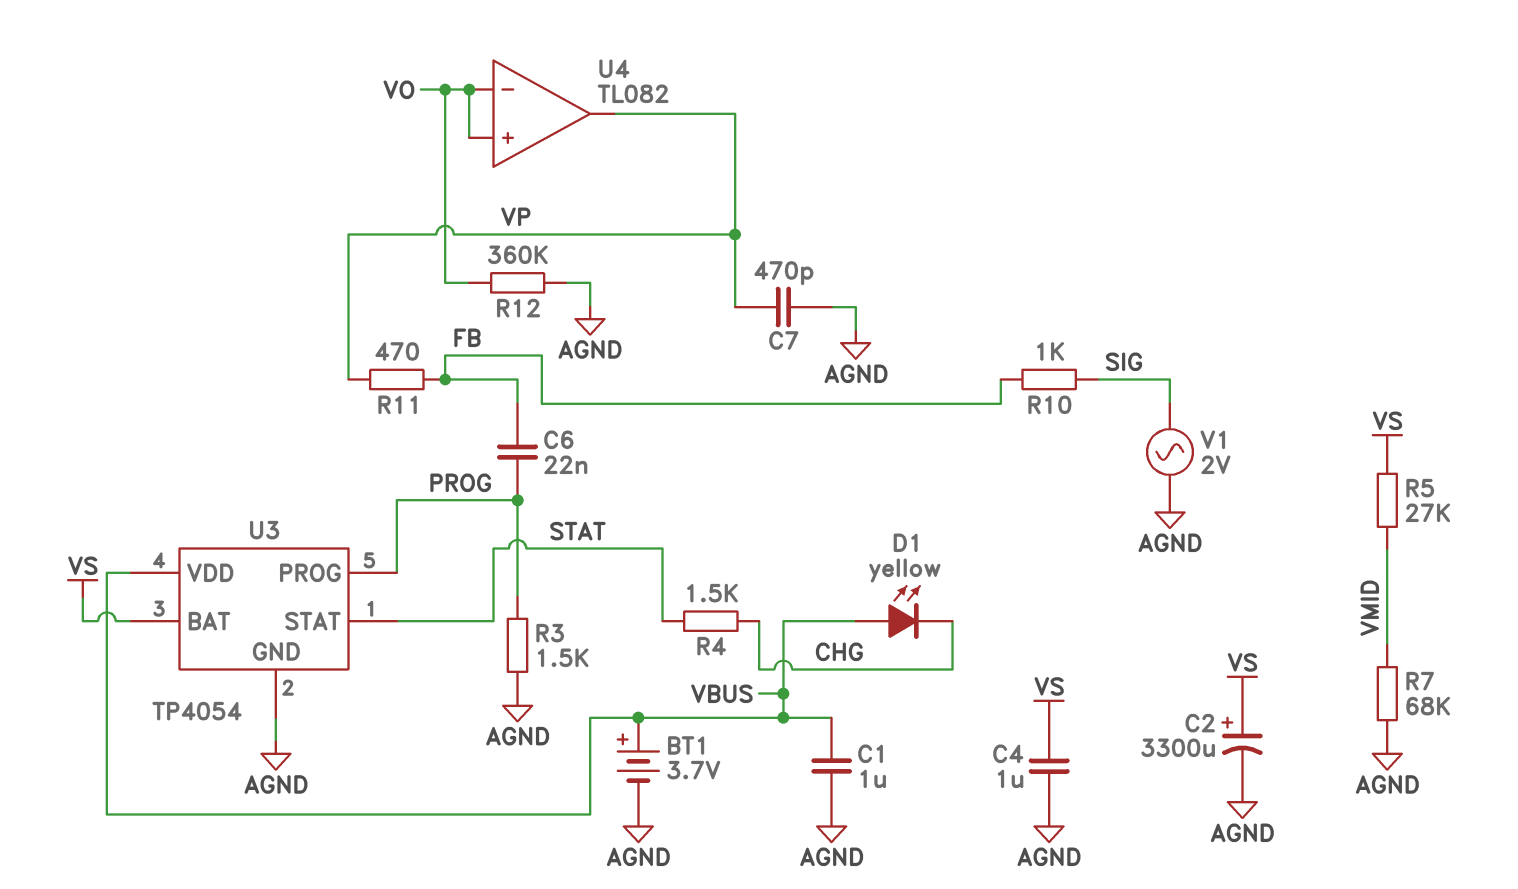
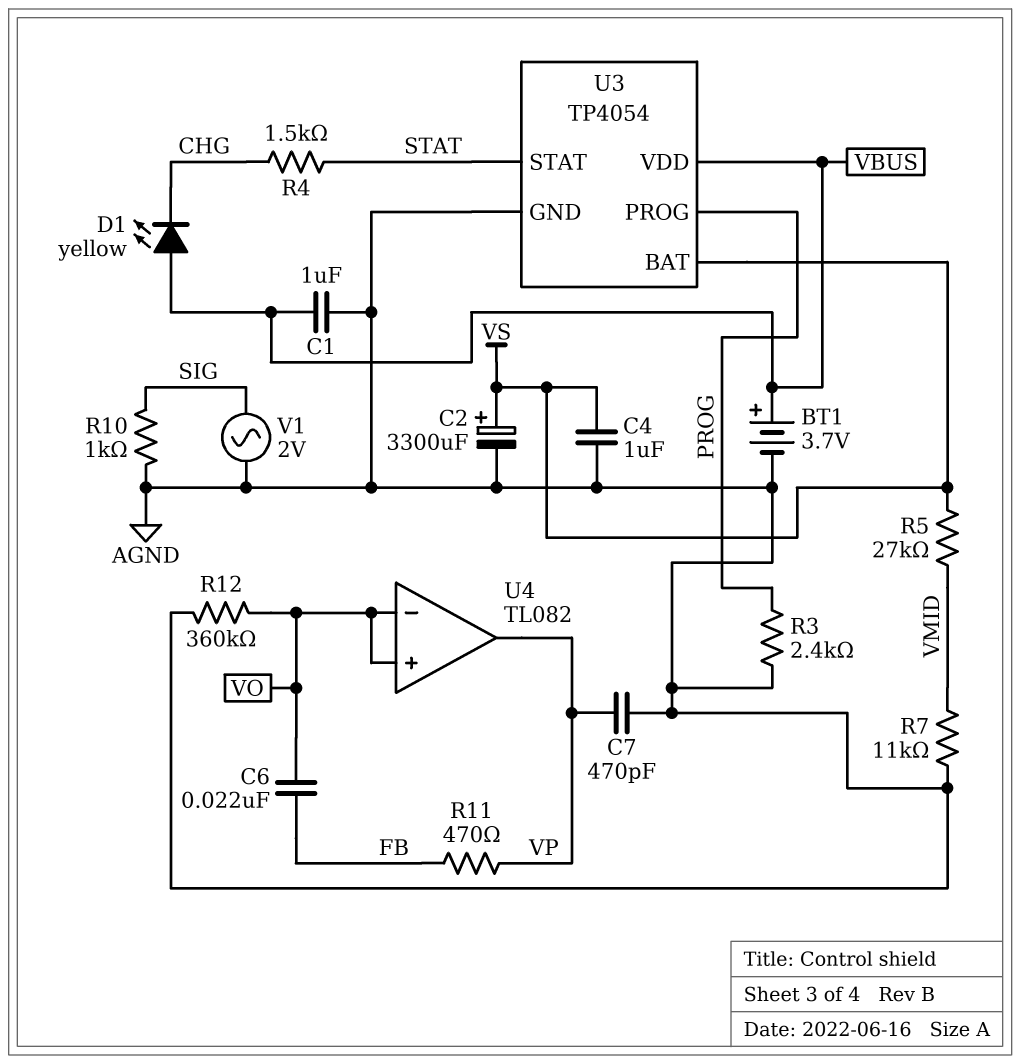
C6: 22nF (FB, PROG) -> 22nF (FB, VO)
R3: 1.5k (AGND, PROG) -> 2.4k (AGND, PROG)
R7: 68k (AGND, VMID) -> 11k (AGND, VMID)
R10: 1k (FB, SIG) -> 1k (AGND, SIG)

